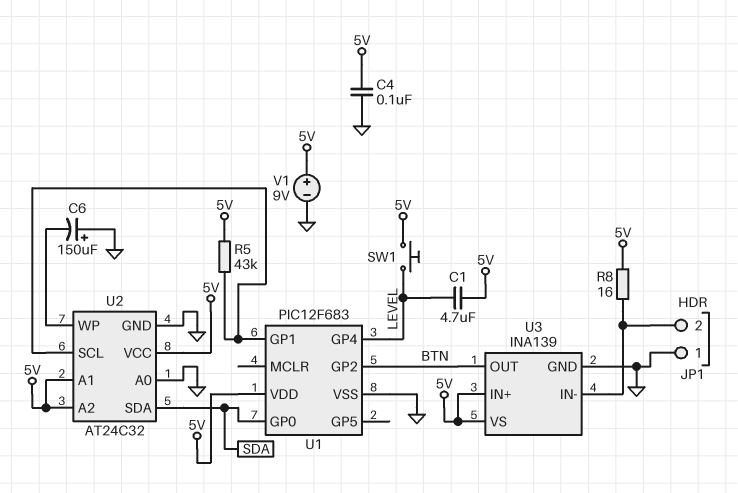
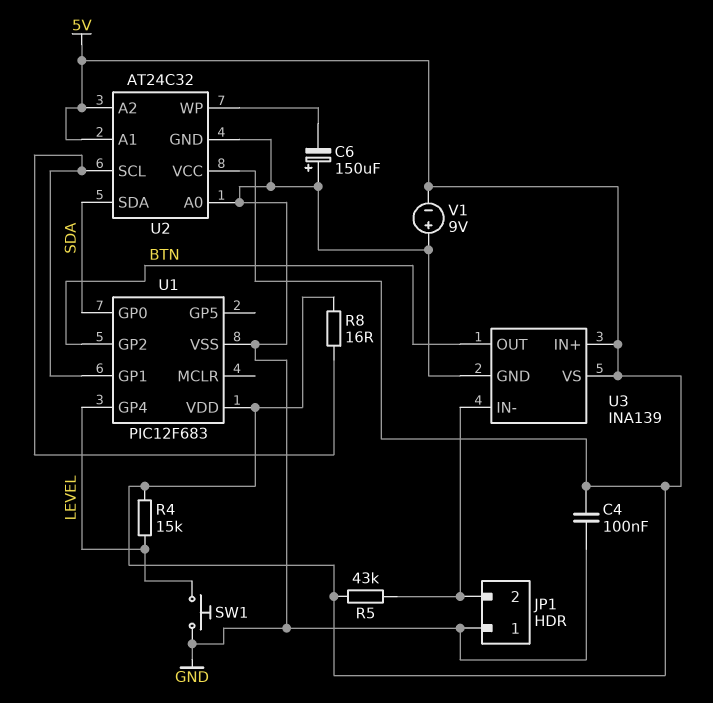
C1: 4.7uF (5V, LEVEL) -> none
R4: none -> 15k (5V, LEVEL)
R5: 43k (5V, U1/GP1) -> 43k (5V, JP1/2)
R8: 16 (5V, JP1/2) -> 16 (5V, U1/GP1)
SW1: button (5V, LEVEL) -> button (GND, LEVEL)
V1: 9V (plus 5V, minus GND) -> 9V (plus GND, minus 5V)

